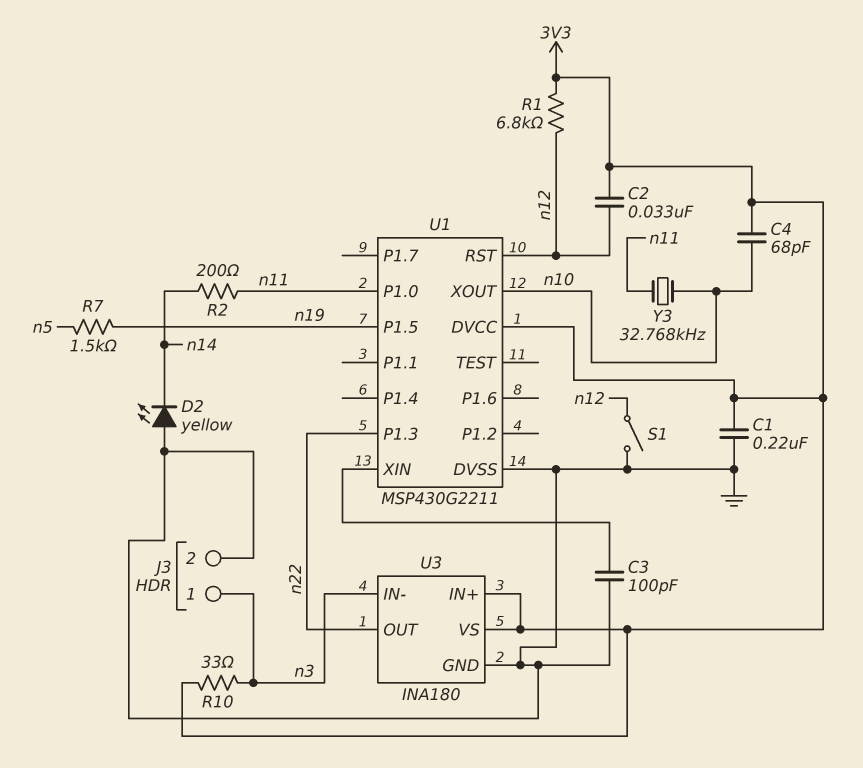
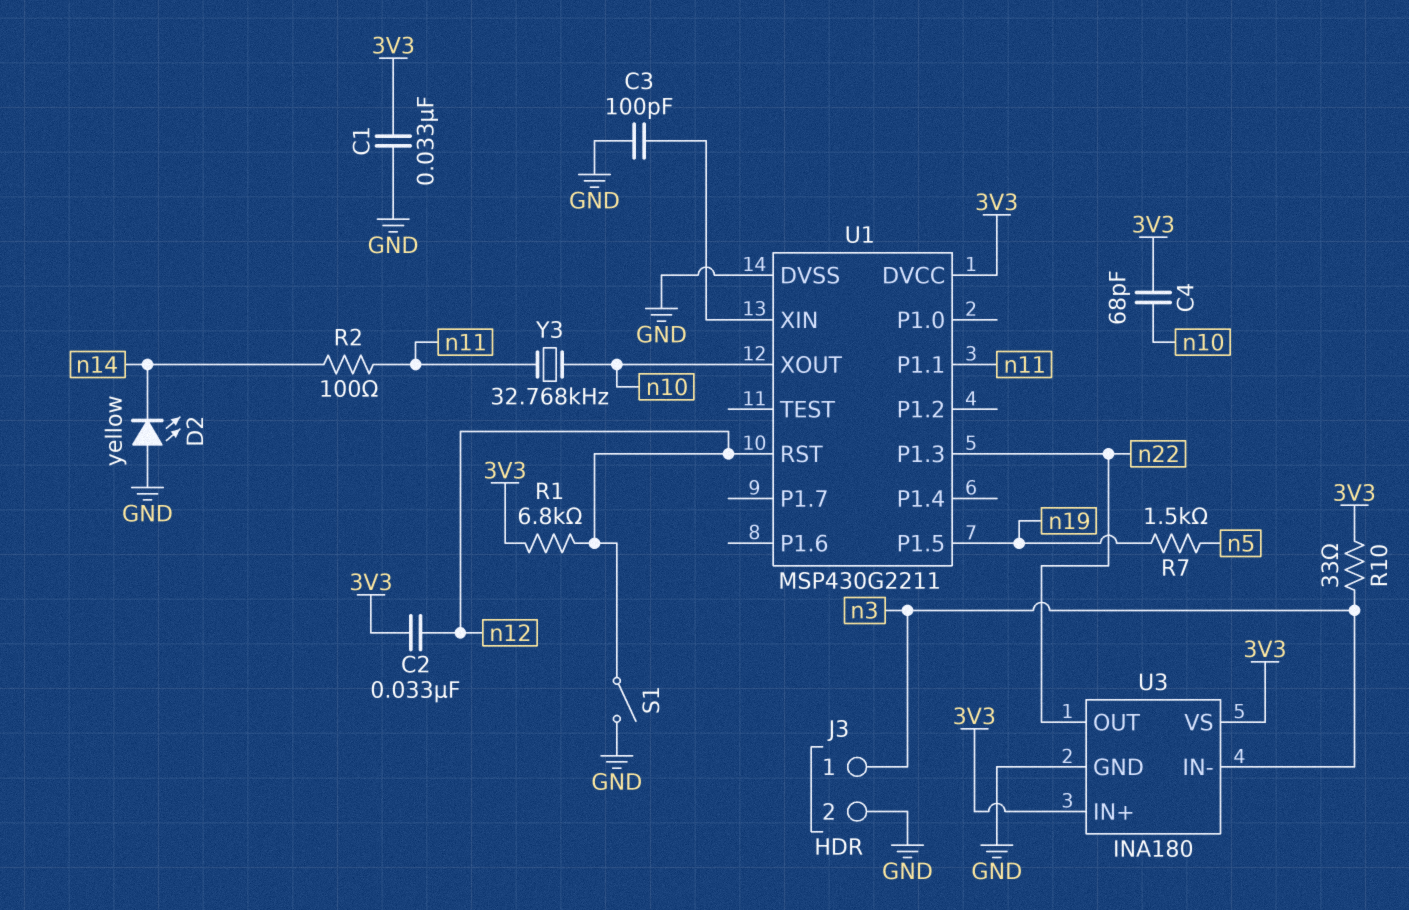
C1: 220nF (3V3, GND) -> 33nF (3V3, GND)
R2: 200 (n11, n14) -> 100 (n11, n14)
U1 pin P1.0: n11 -> none
U1 pin P1.1: none -> n11

